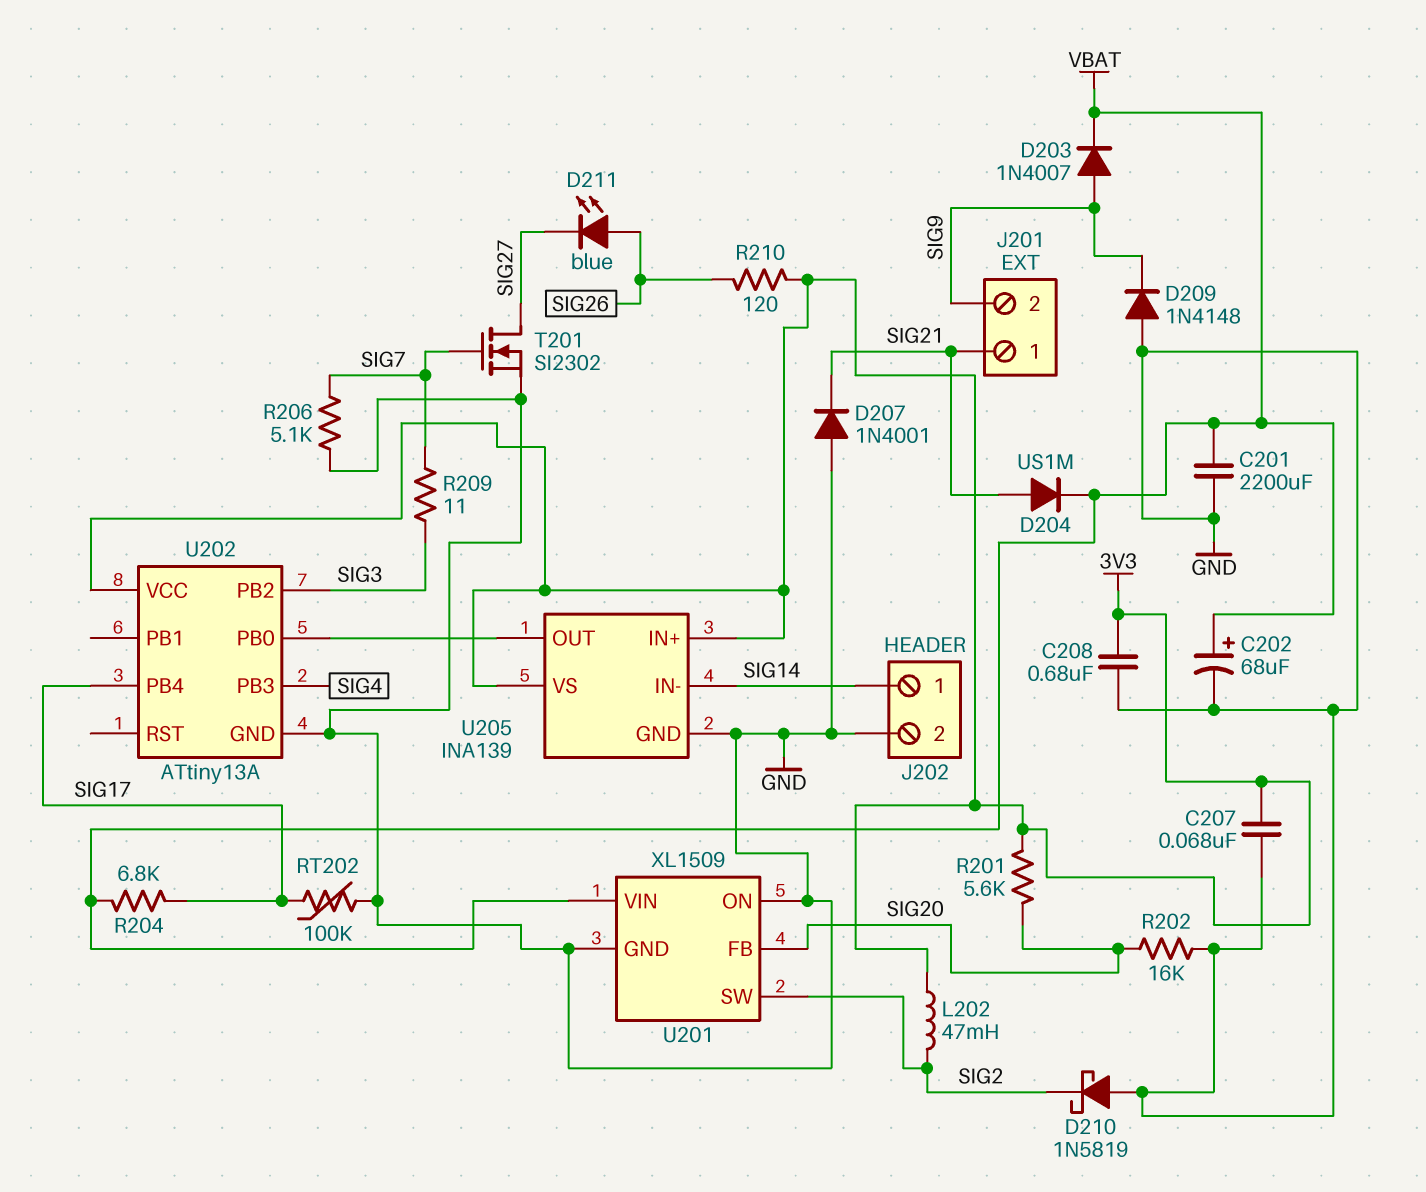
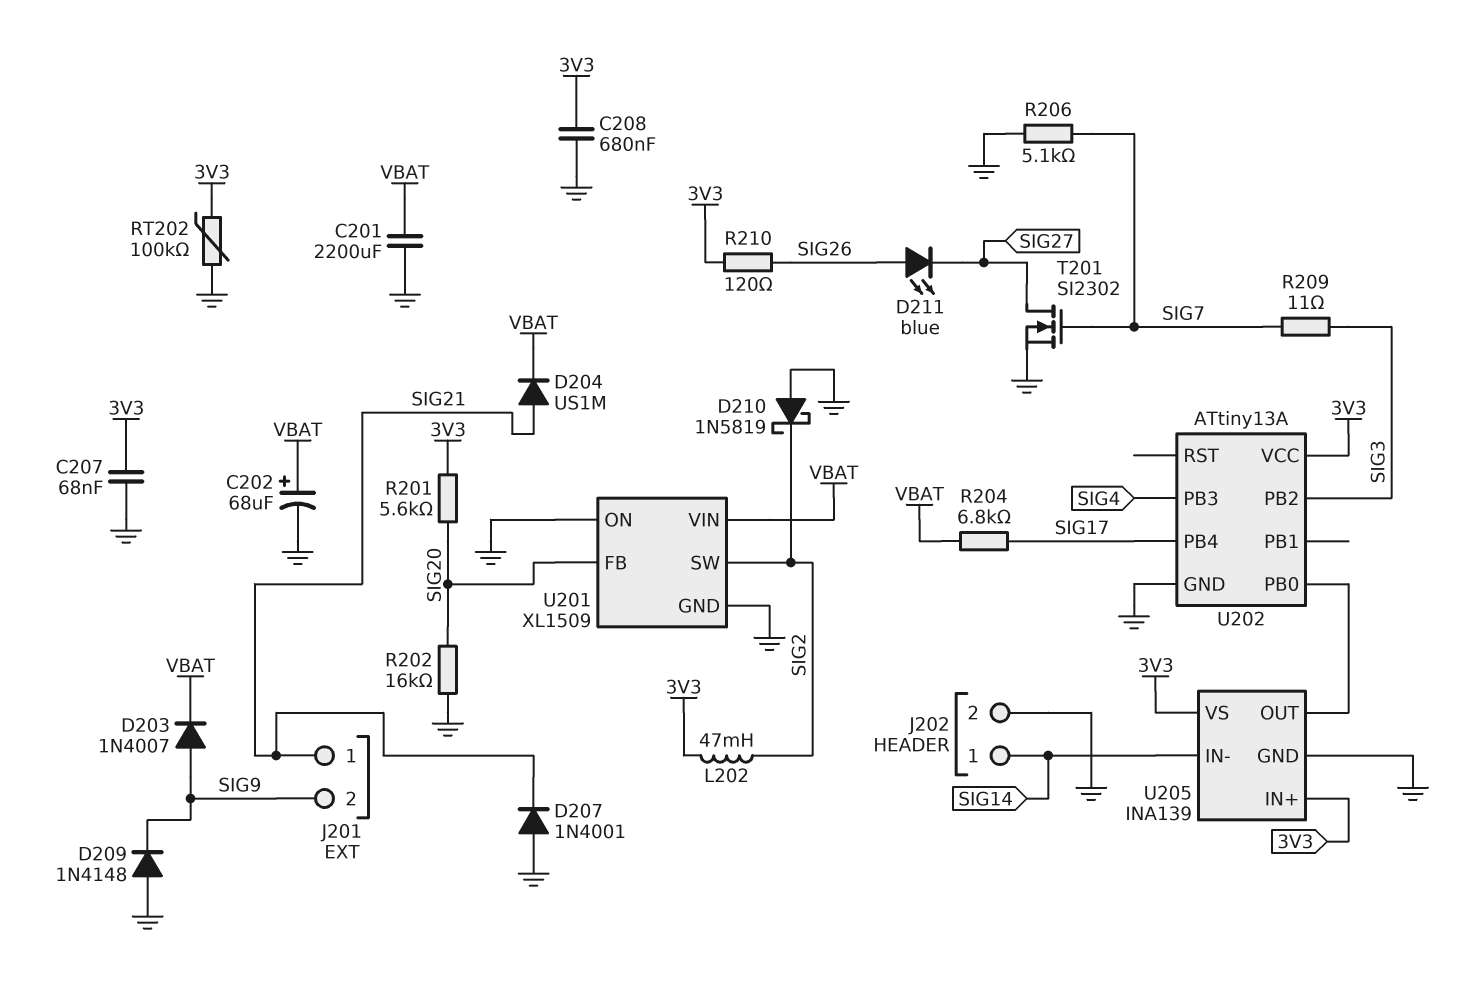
RT202: 100k (GND, SIG17) -> 100k (3V3, GND)

